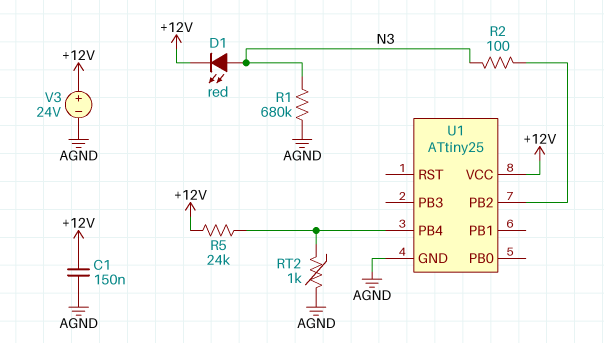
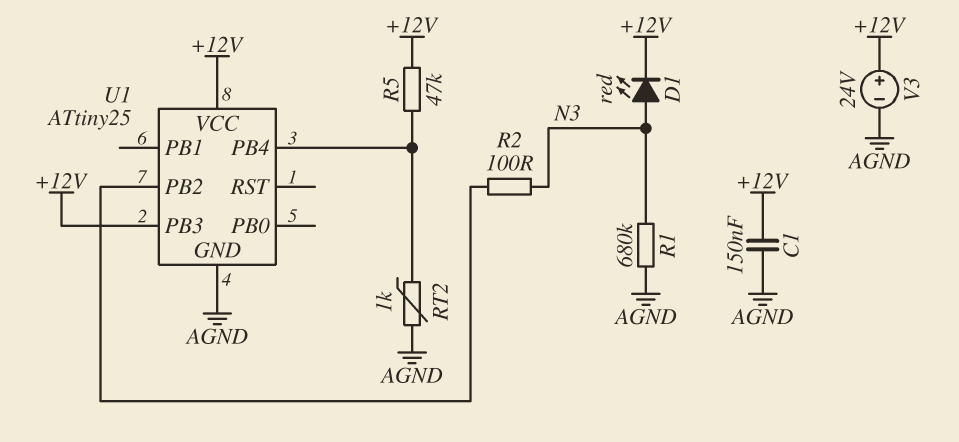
R5: 24k (+12V, U1/PB4) -> 47k (+12V, U1/PB4)
U1 pin PB3: none -> +12V

